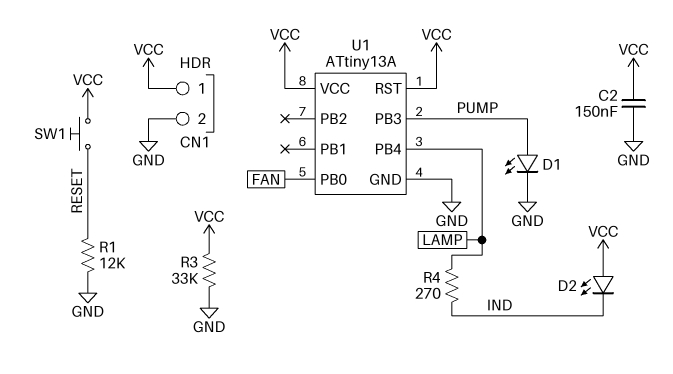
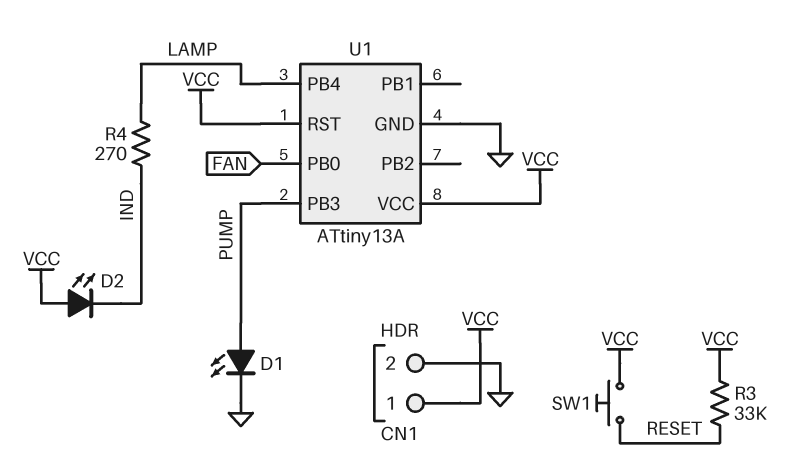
C2: 150nF (GND, VCC) -> none
R1: 12k (GND, RESET) -> none
R3: 33k (GND, VCC) -> 33k (RESET, VCC)

